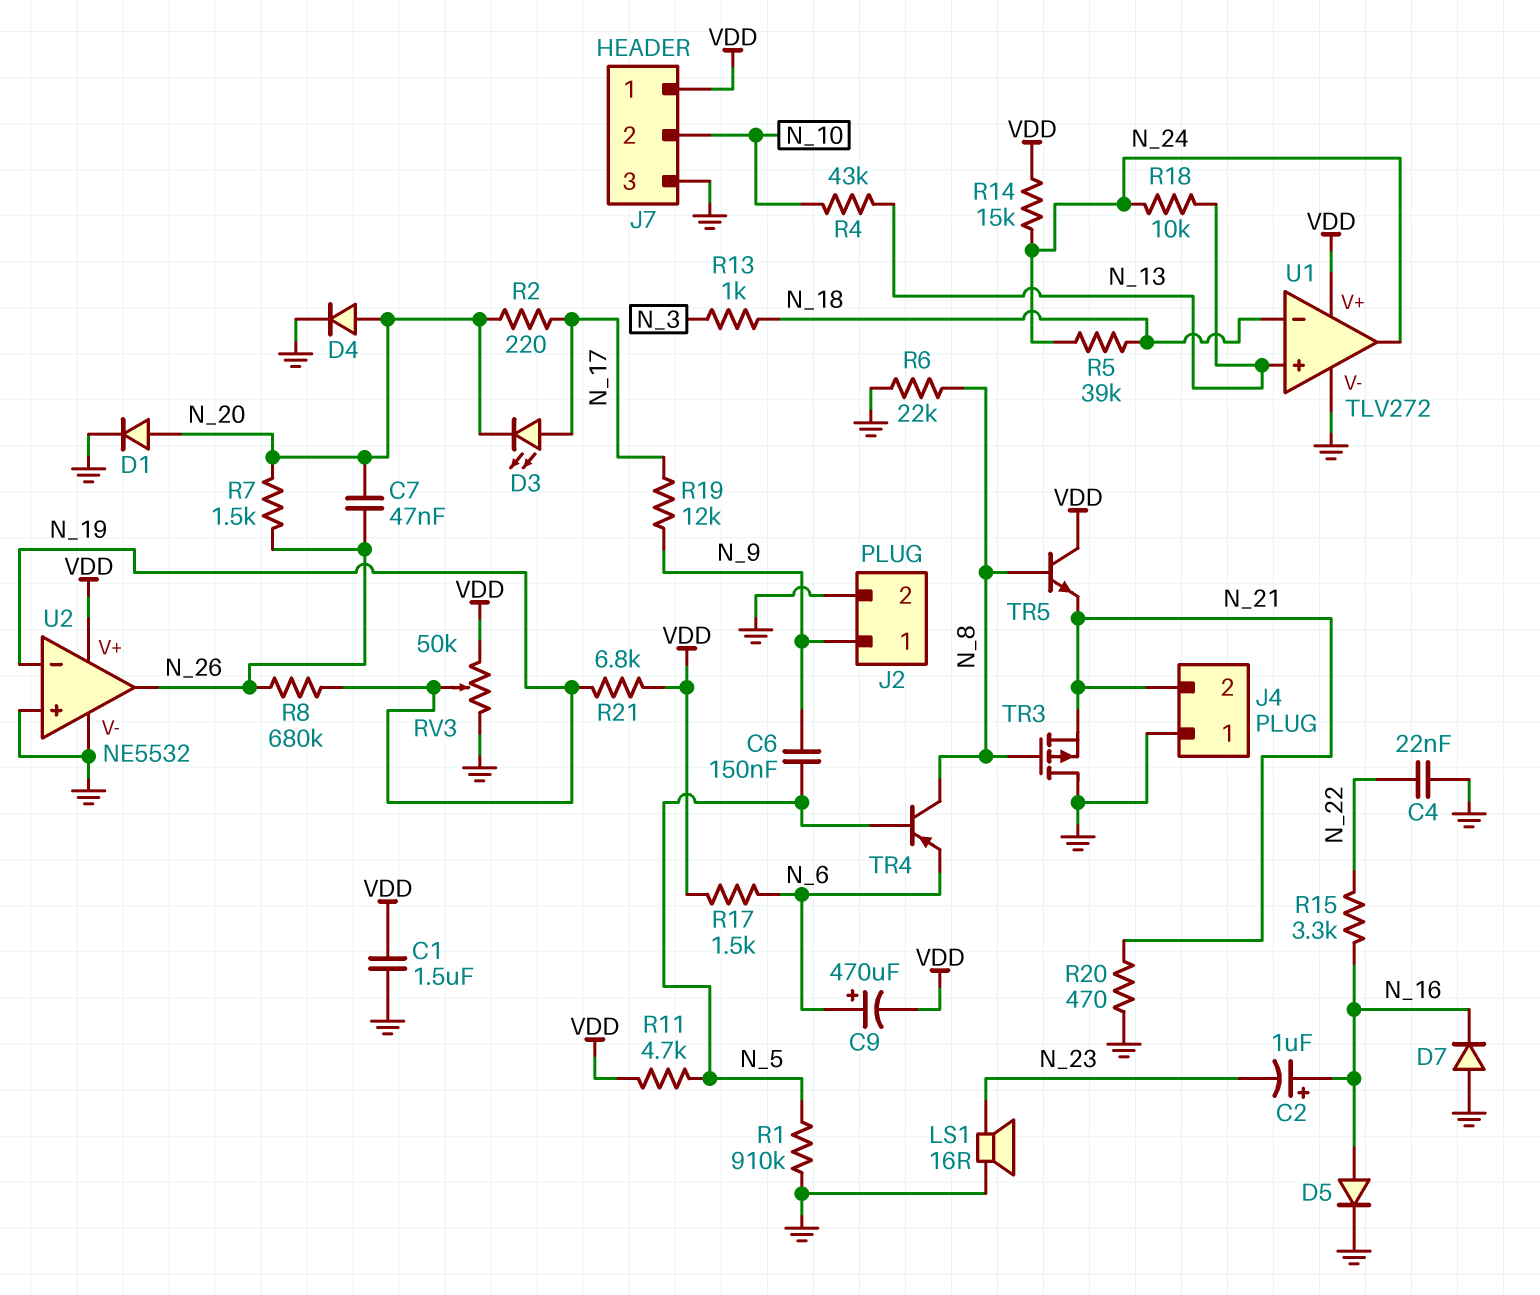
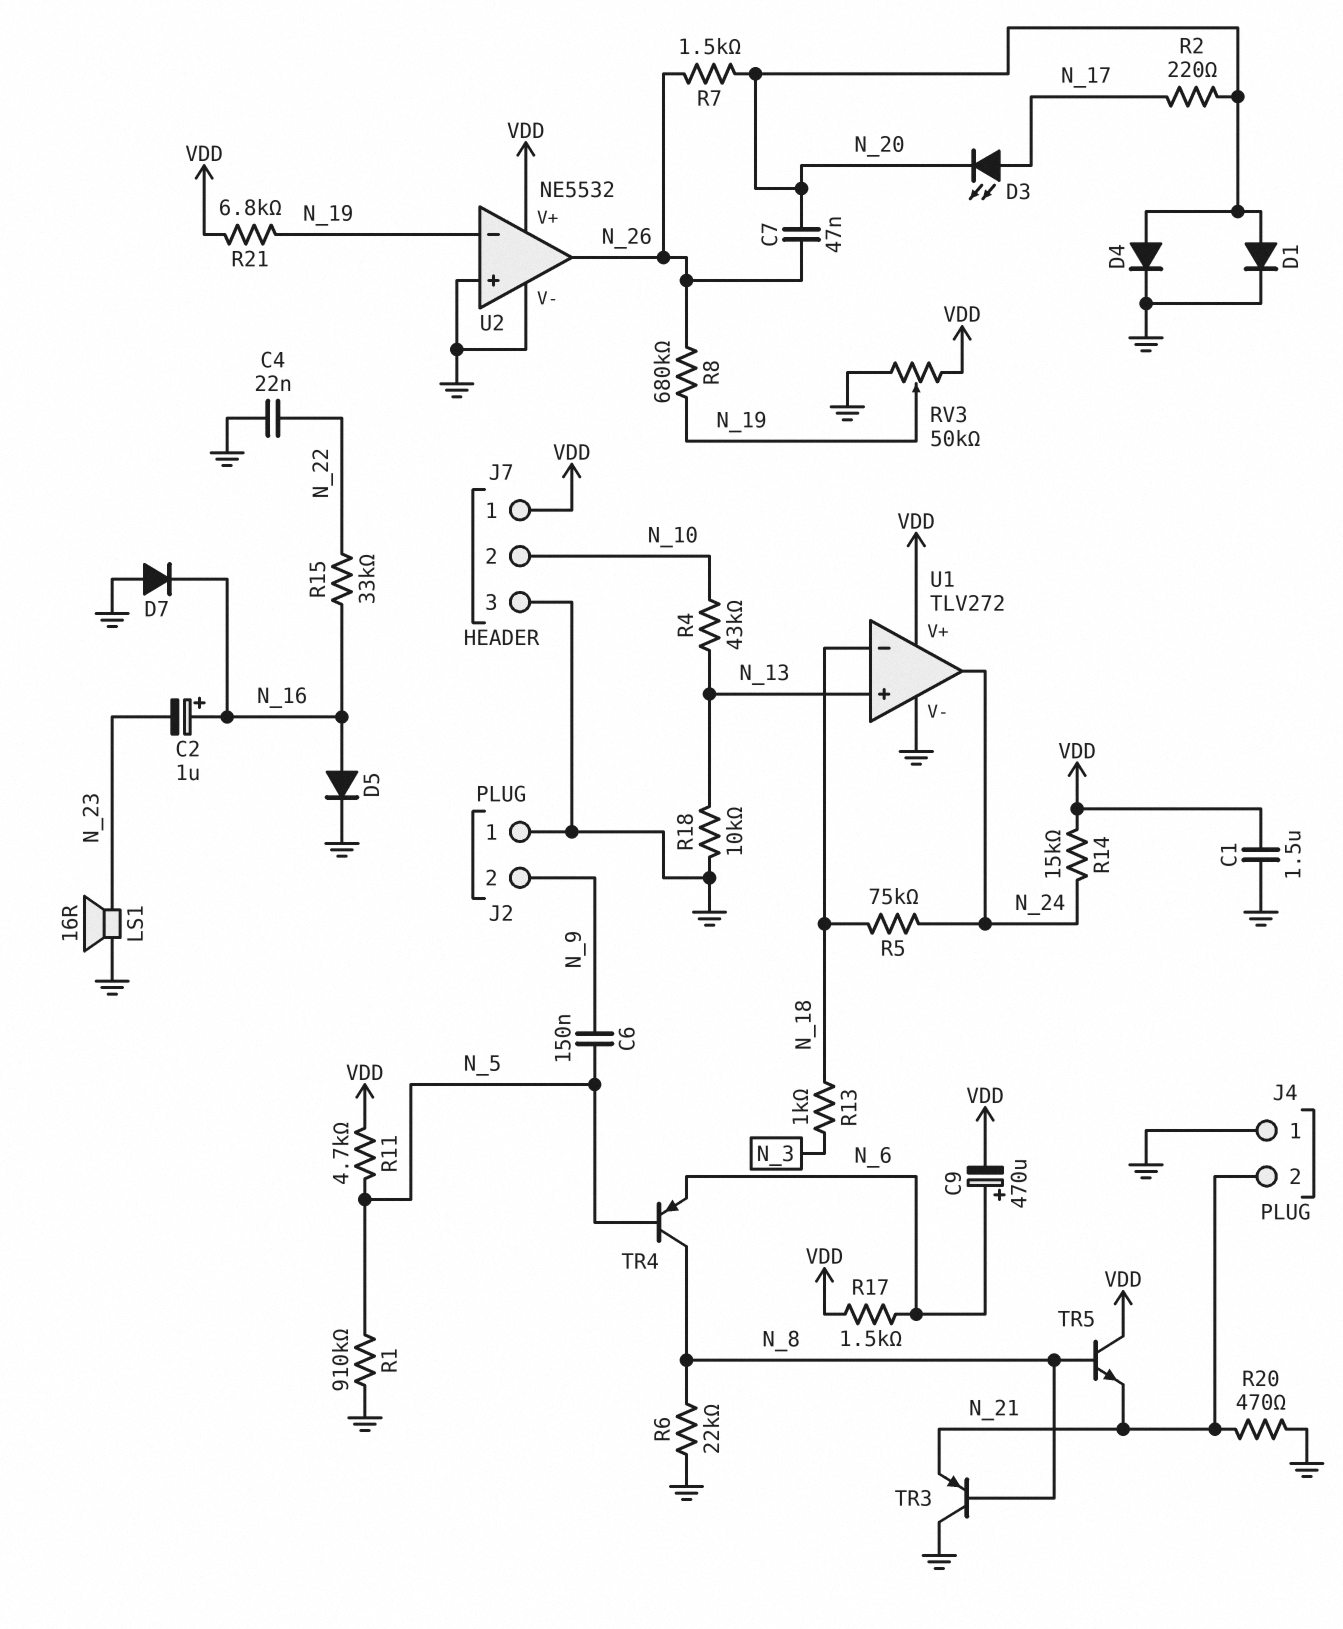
J2 pin 1: N_9 -> GND
J2 pin 2: GND -> N_9
R5: 39k (N_18, N_24) -> 75k (N_18, N_24)
R15: 3.3k (N_16, N_22) -> 33k (N_16, N_22)
R18: 10k (N_13, N_24) -> 10k (GND, N_13)
R19: 12k (N_9, N_17) -> none
TR3: PMOS (G N_8, D GND, S N_21) -> PNP (B N_8, C GND, E N_21)

